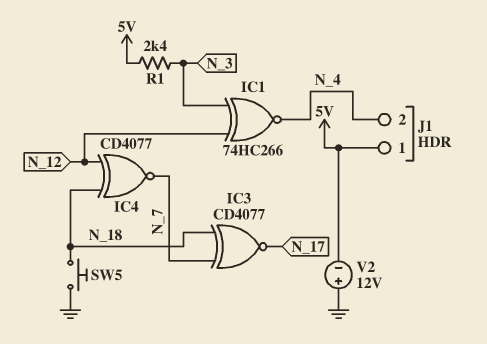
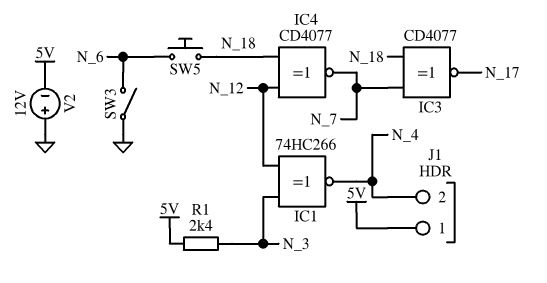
SW3: none -> switch (GND, N_6)
SW5: button (GND, N_18) -> button (N_6, N_18)

